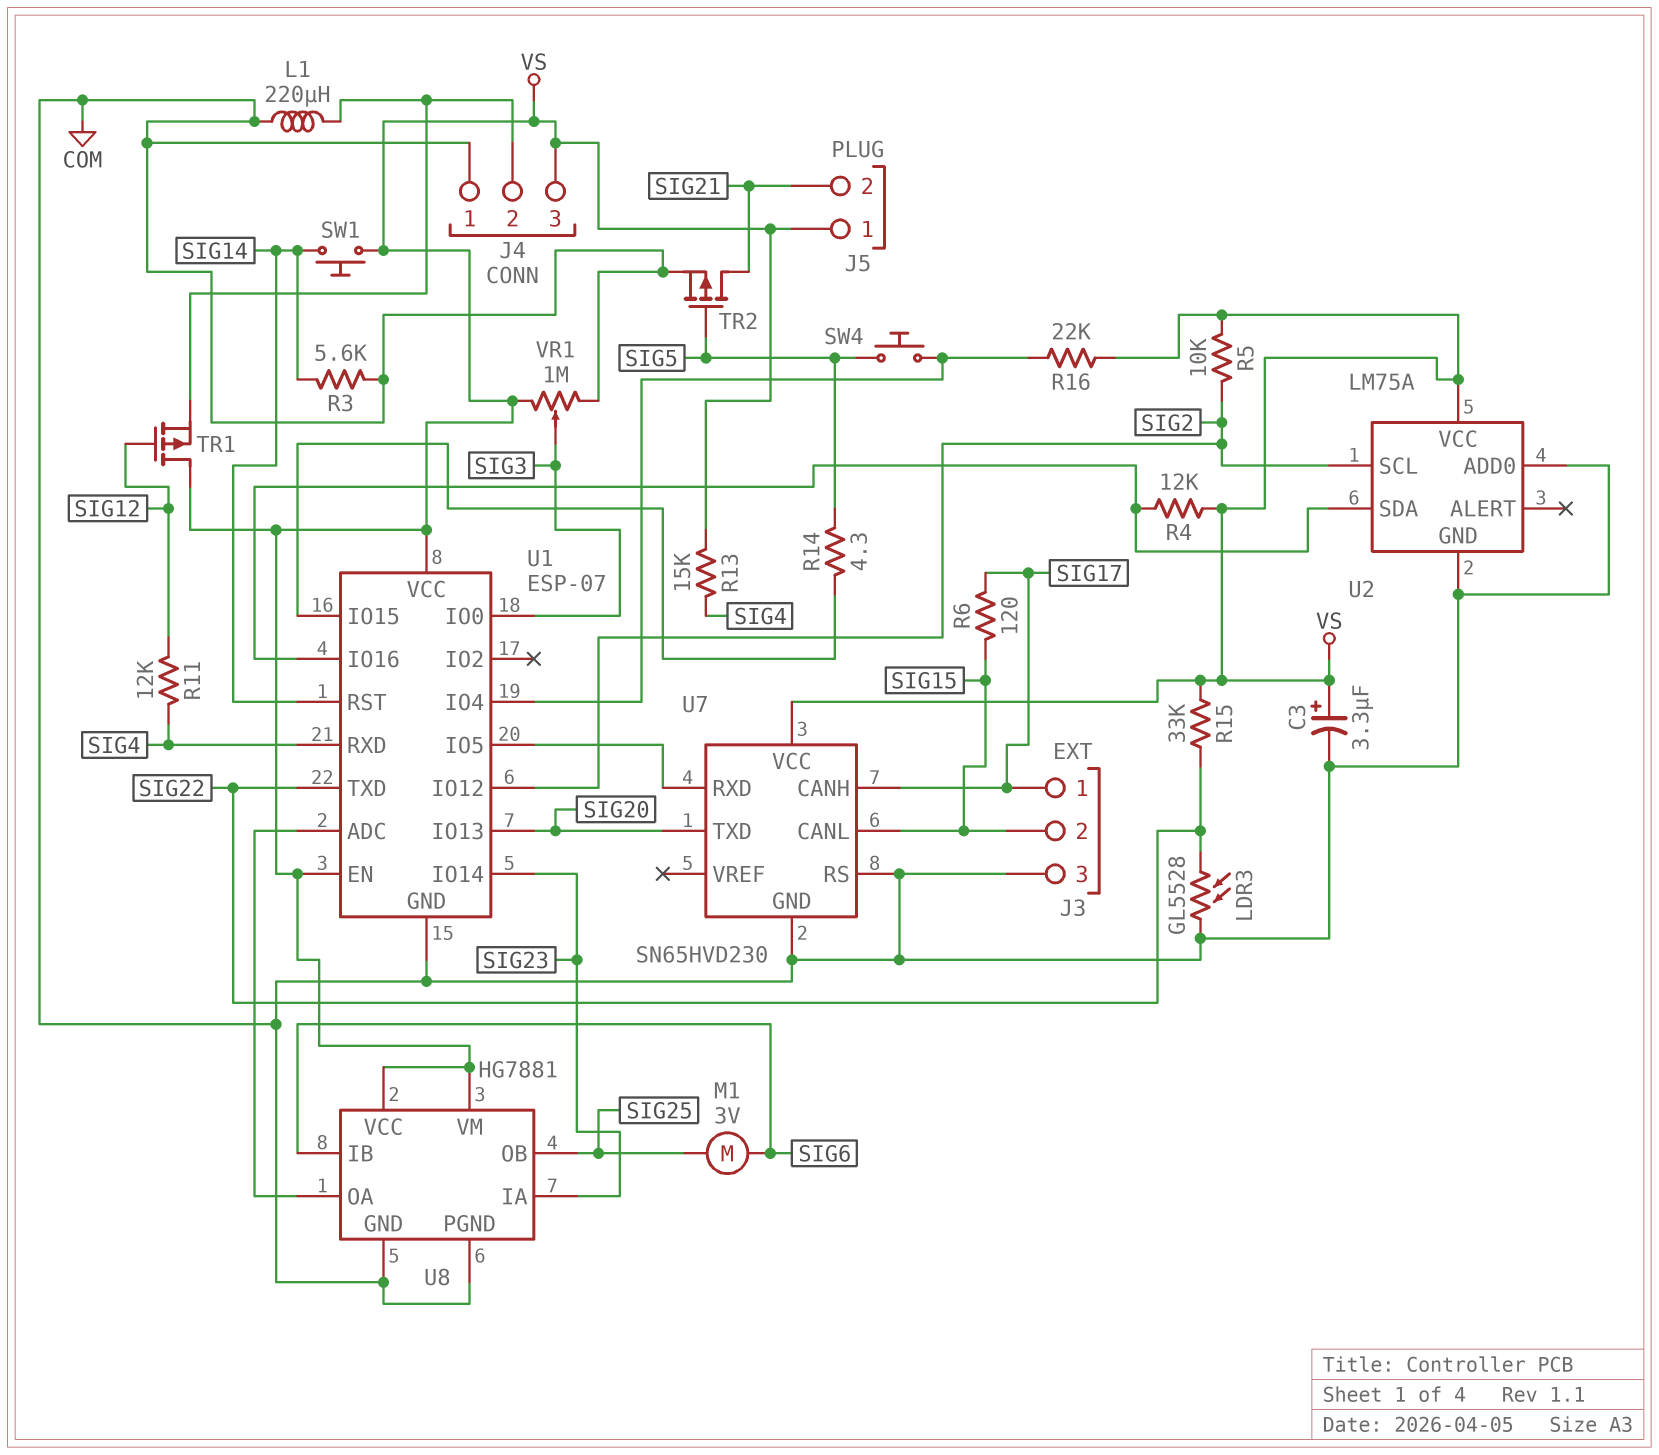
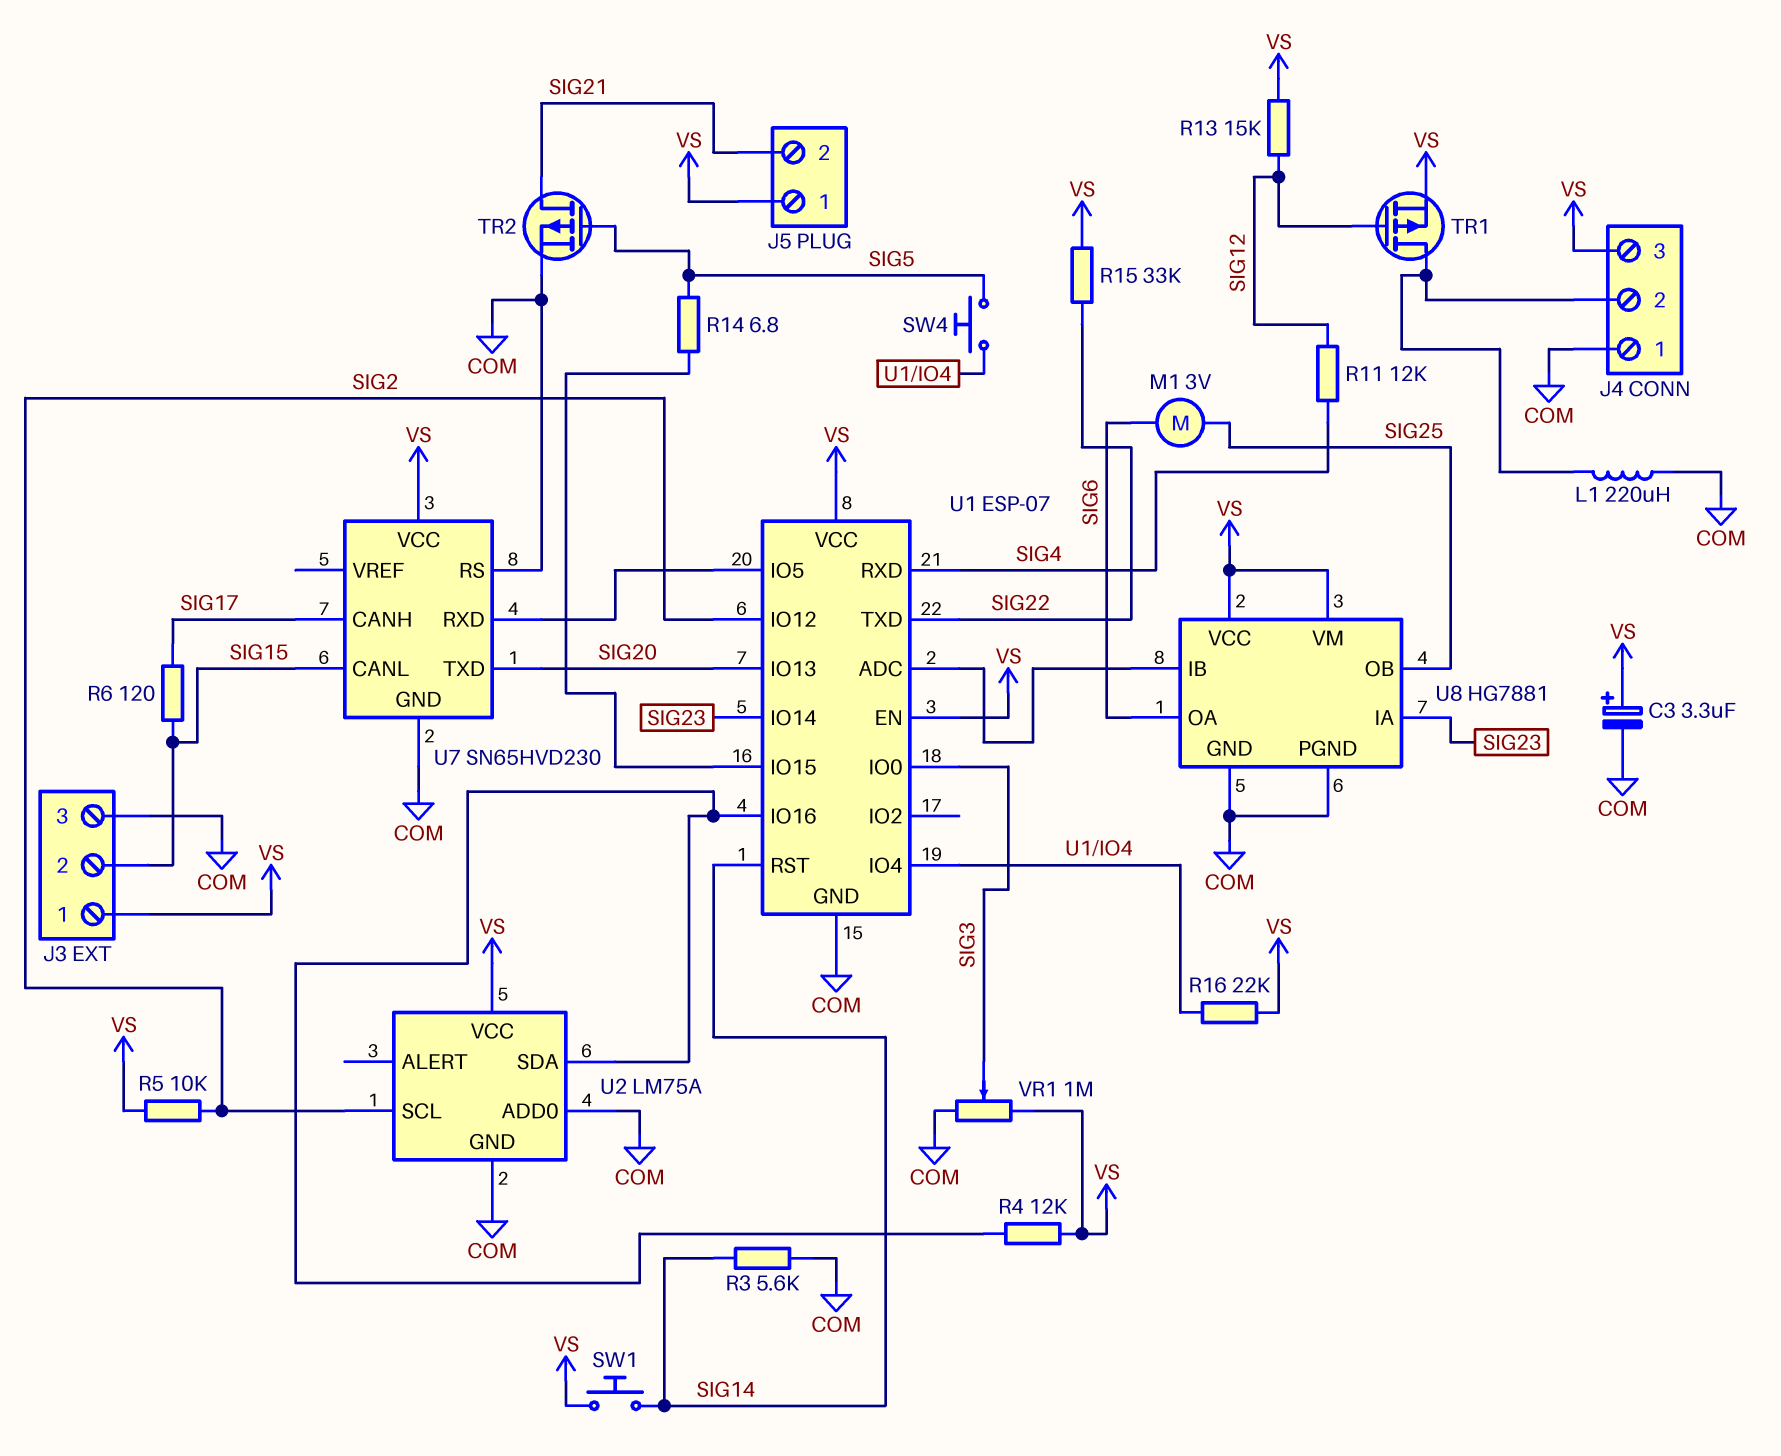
J3 pin 1: SIG17 -> VS
LDR3: GL5528 (COM, SIG22) -> none
R13: 15k (SIG4, VS) -> 15k (SIG12, VS)
R14: 4.3 (SIG5, U1/IO15) -> 6.8 (SIG5, U1/IO15)
TR1: PMOS (G SIG12, D VS, S J4/2) -> PMOS (G SIG12, D J4/2, S VS)
U8 pin IB: SIG6 -> U1/ADC
U8 pin OA: U1/ADC -> SIG6

